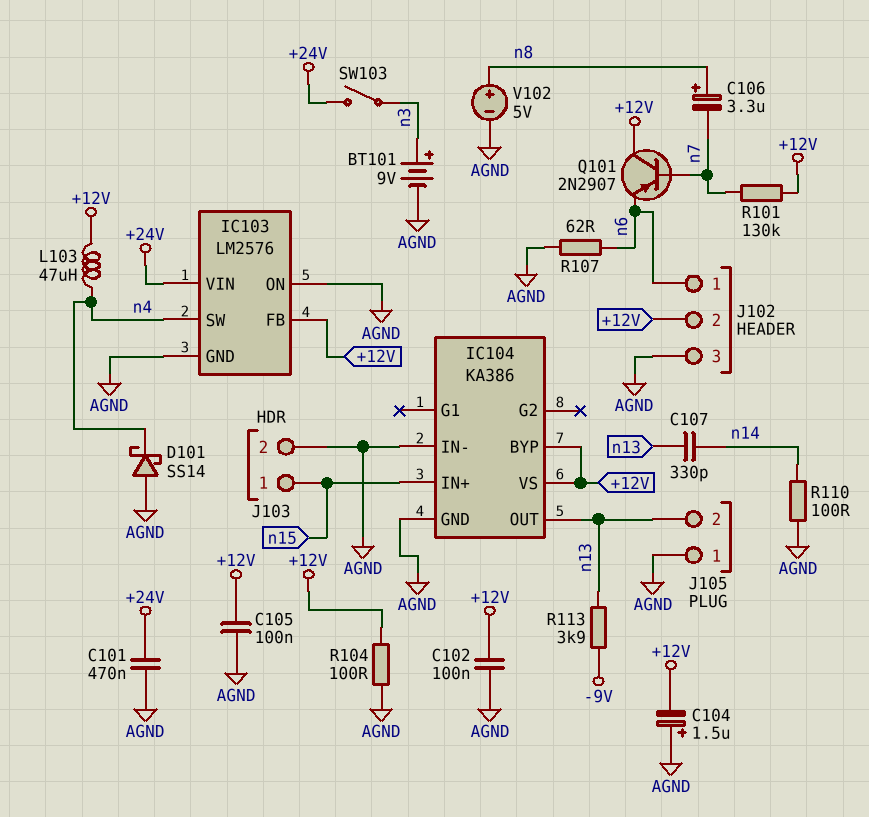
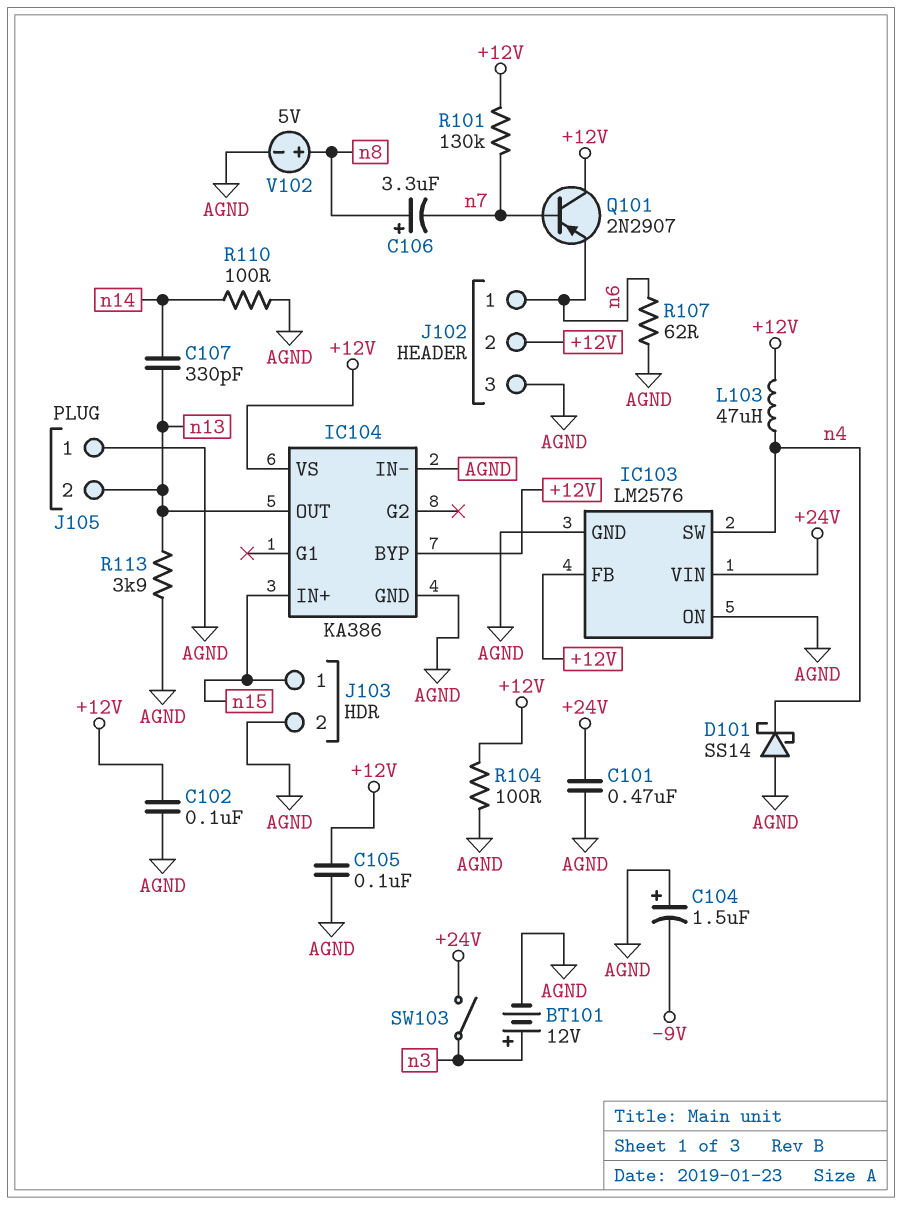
BT101: 9V (plus n3, minus AGND) -> 12V (plus n3, minus AGND)
C104: 1.5uF (plus AGND, minus +12V) -> 1.5uF (plus AGND, minus -9V)
R113: 3.9k (-9V, n13) -> 3.9k (AGND, n13)

